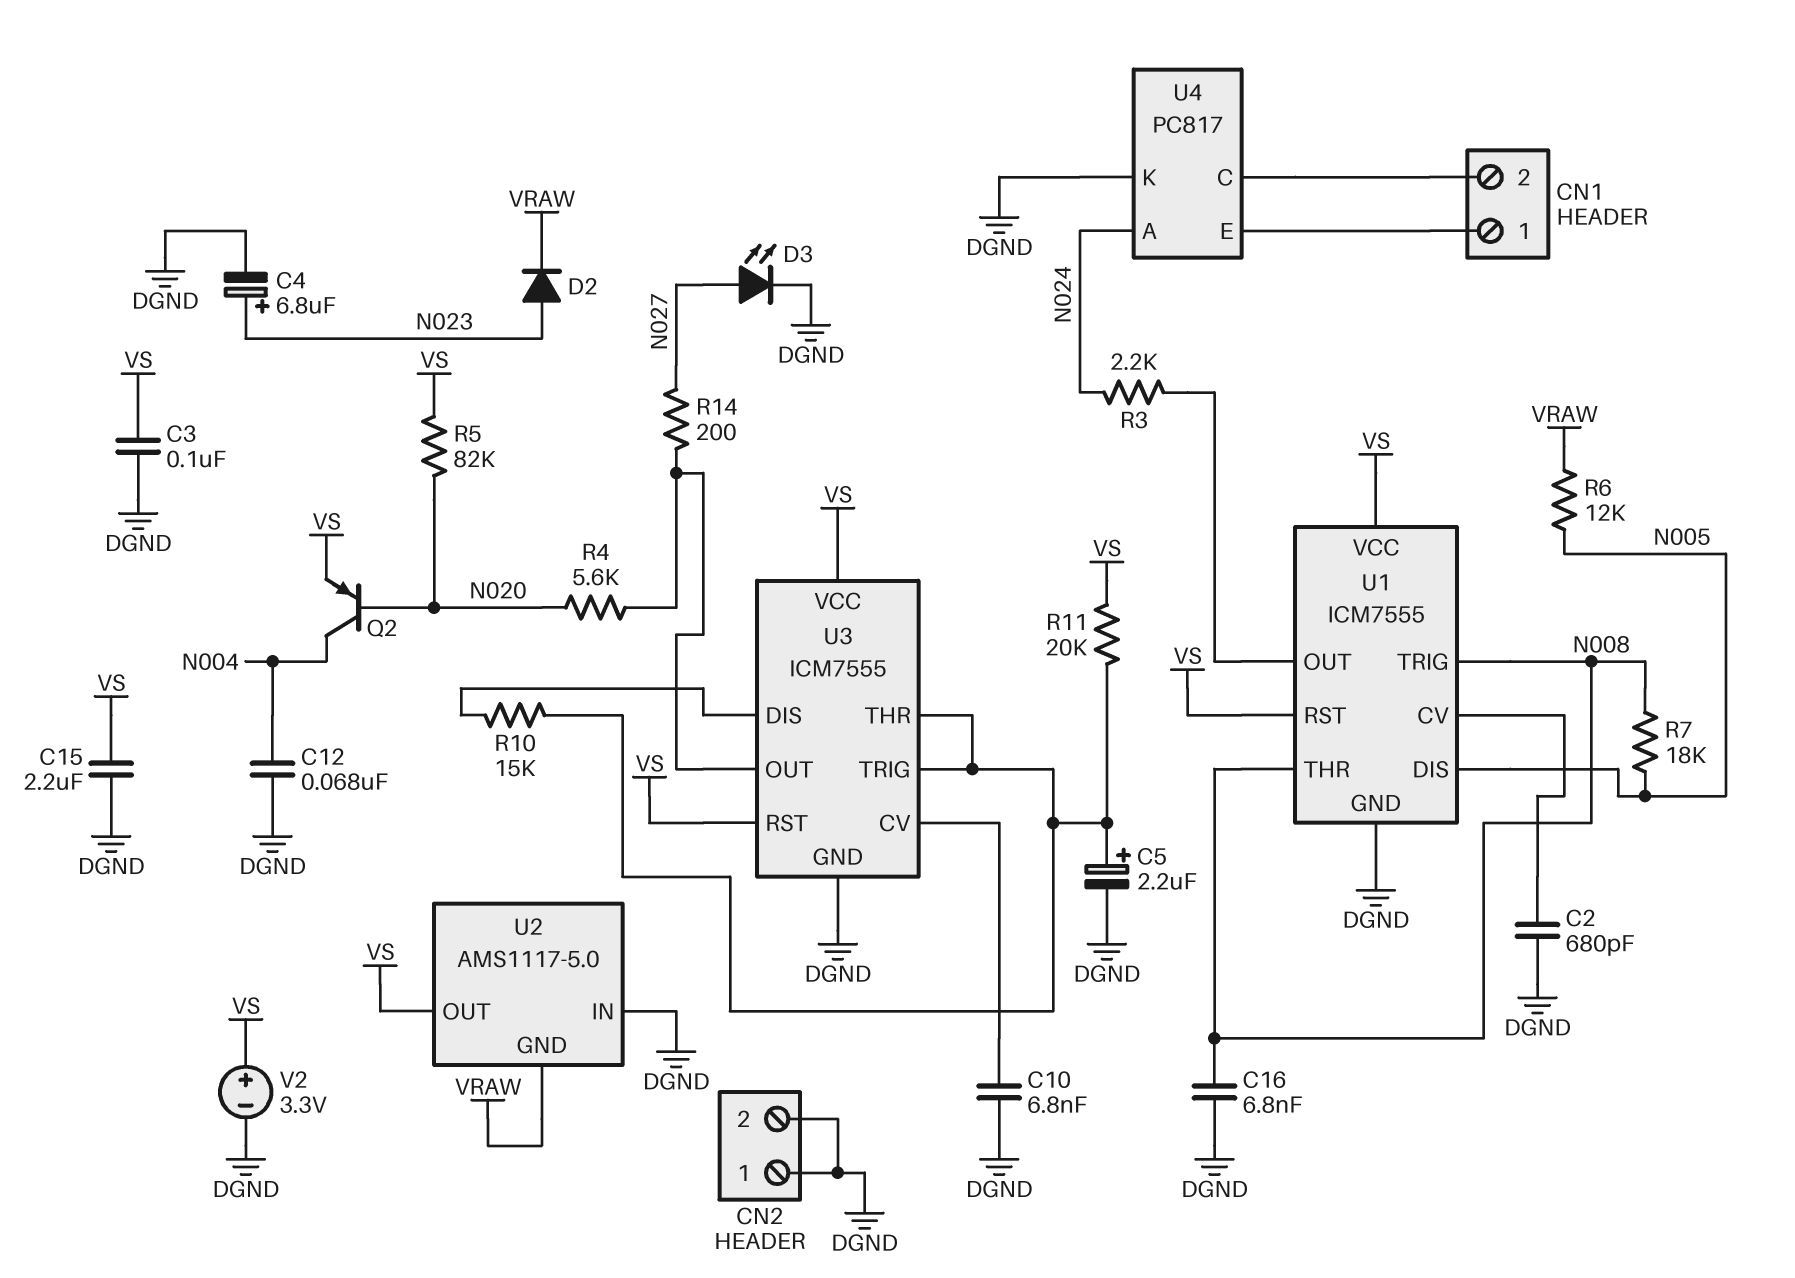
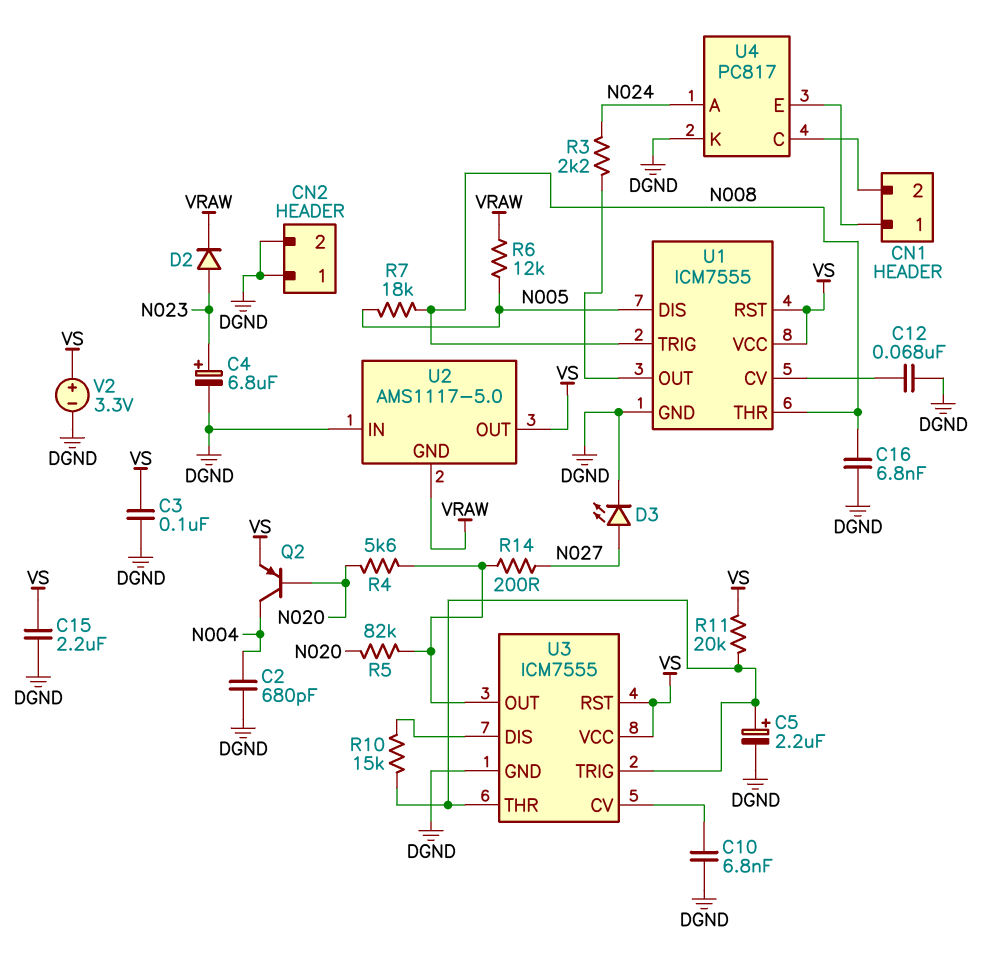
C2: 680pF (DGND, U1/CV) -> 680pF (DGND, N004)
C12: 68nF (DGND, N004) -> 68nF (DGND, U1/CV)
R5: 82k (N020, VS) -> 82k (N020, U3/OUT)

